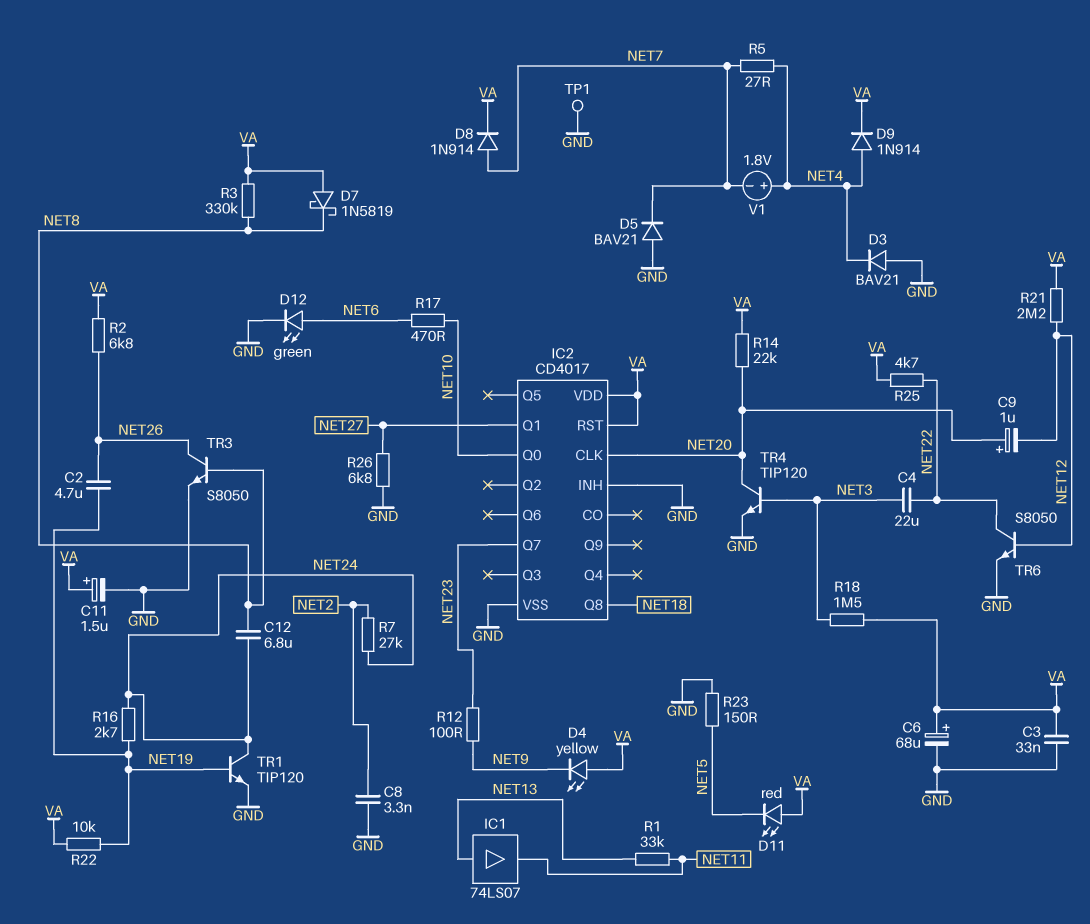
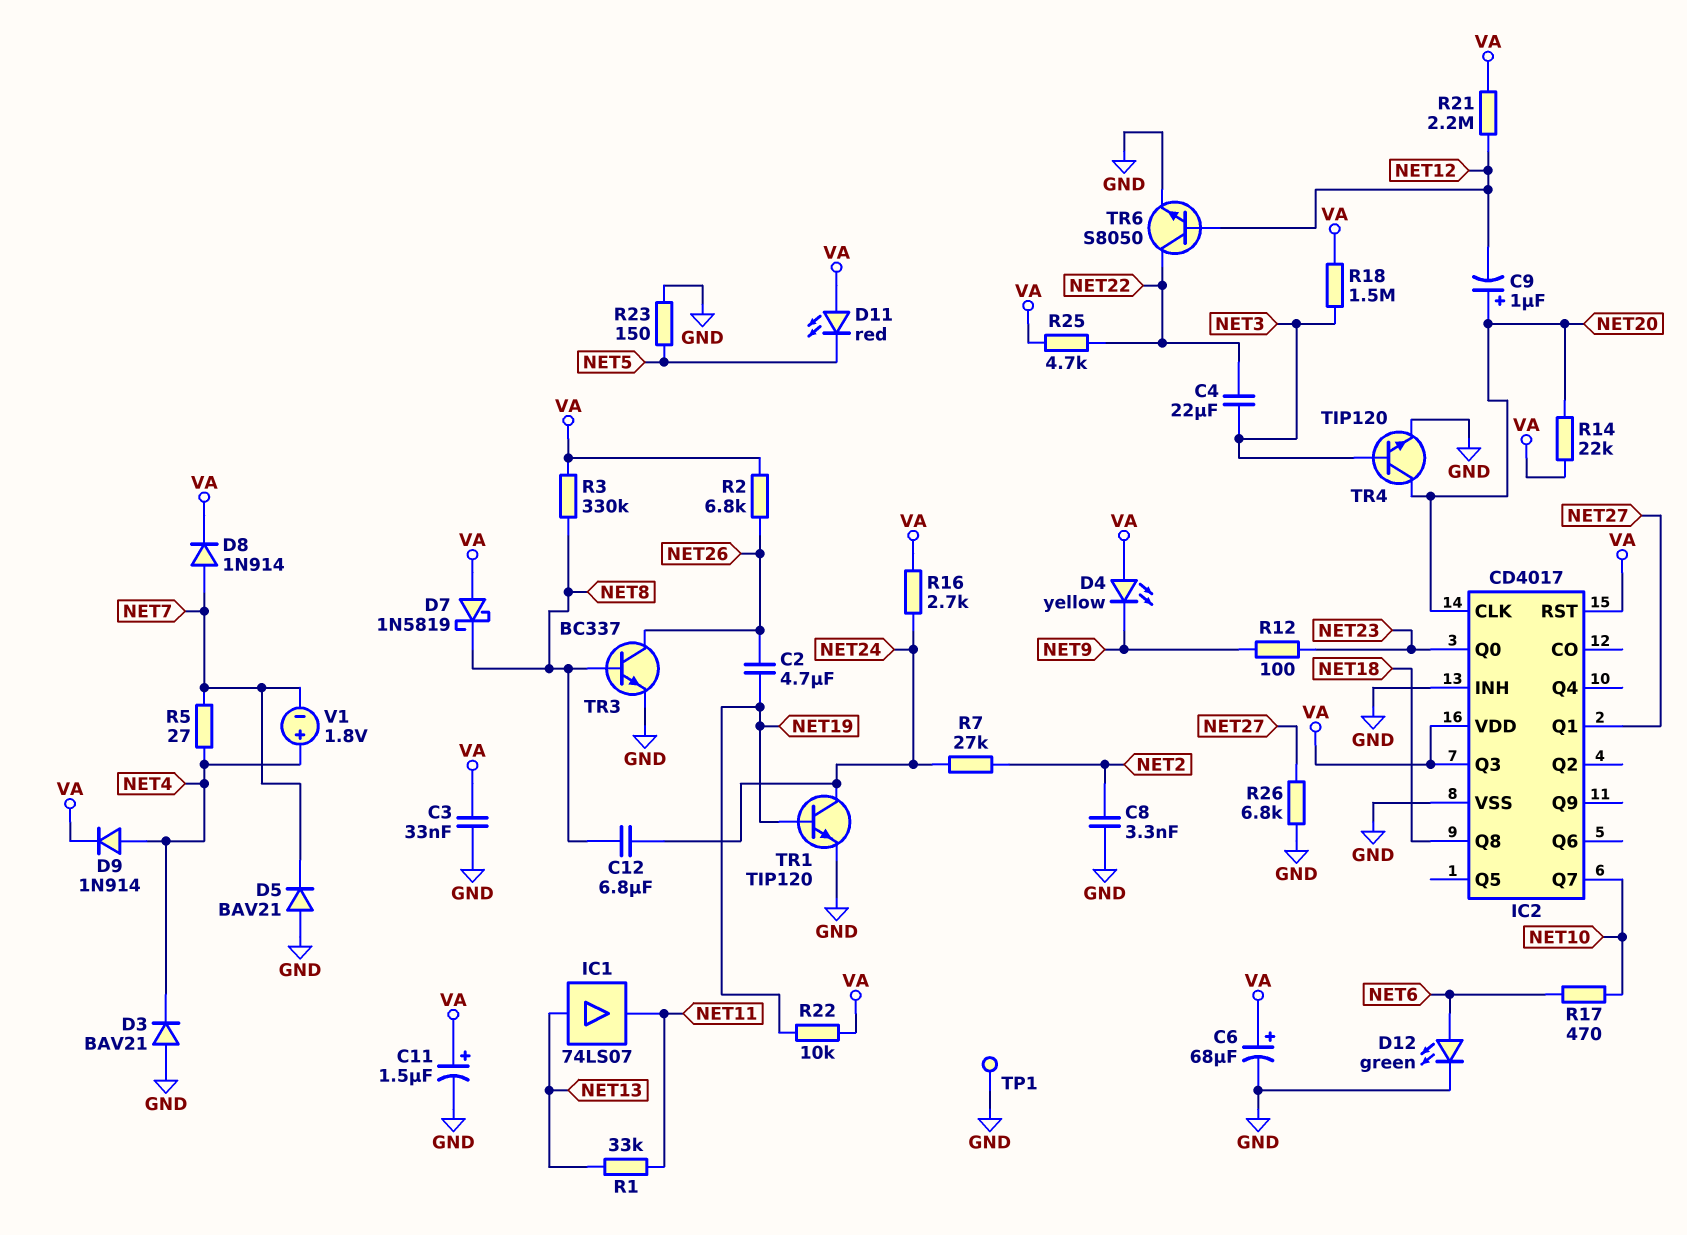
IC2 pin Q0: NET10 -> NET23
IC2 pin Q3: none -> VA
IC2 pin Q7: NET23 -> NET10
R16: 2.7k (NET19, NET24) -> 2.7k (NET24, VA)
TR3: NPN S8050 (B NET8, C NET26, E GND) -> NPN BC337 (B NET8, C NET26, E GND)

